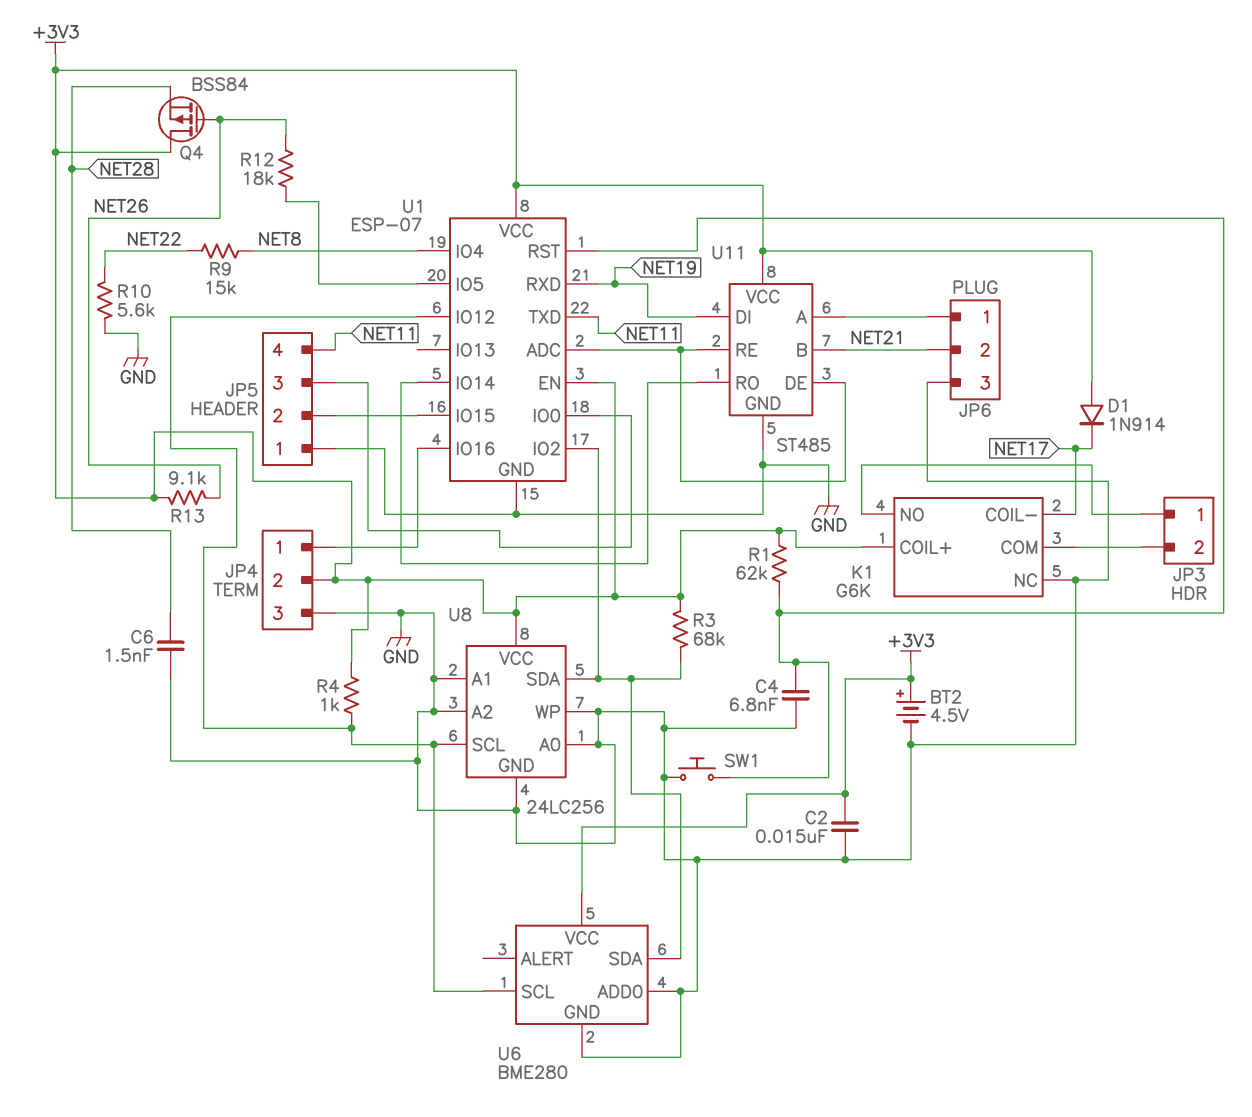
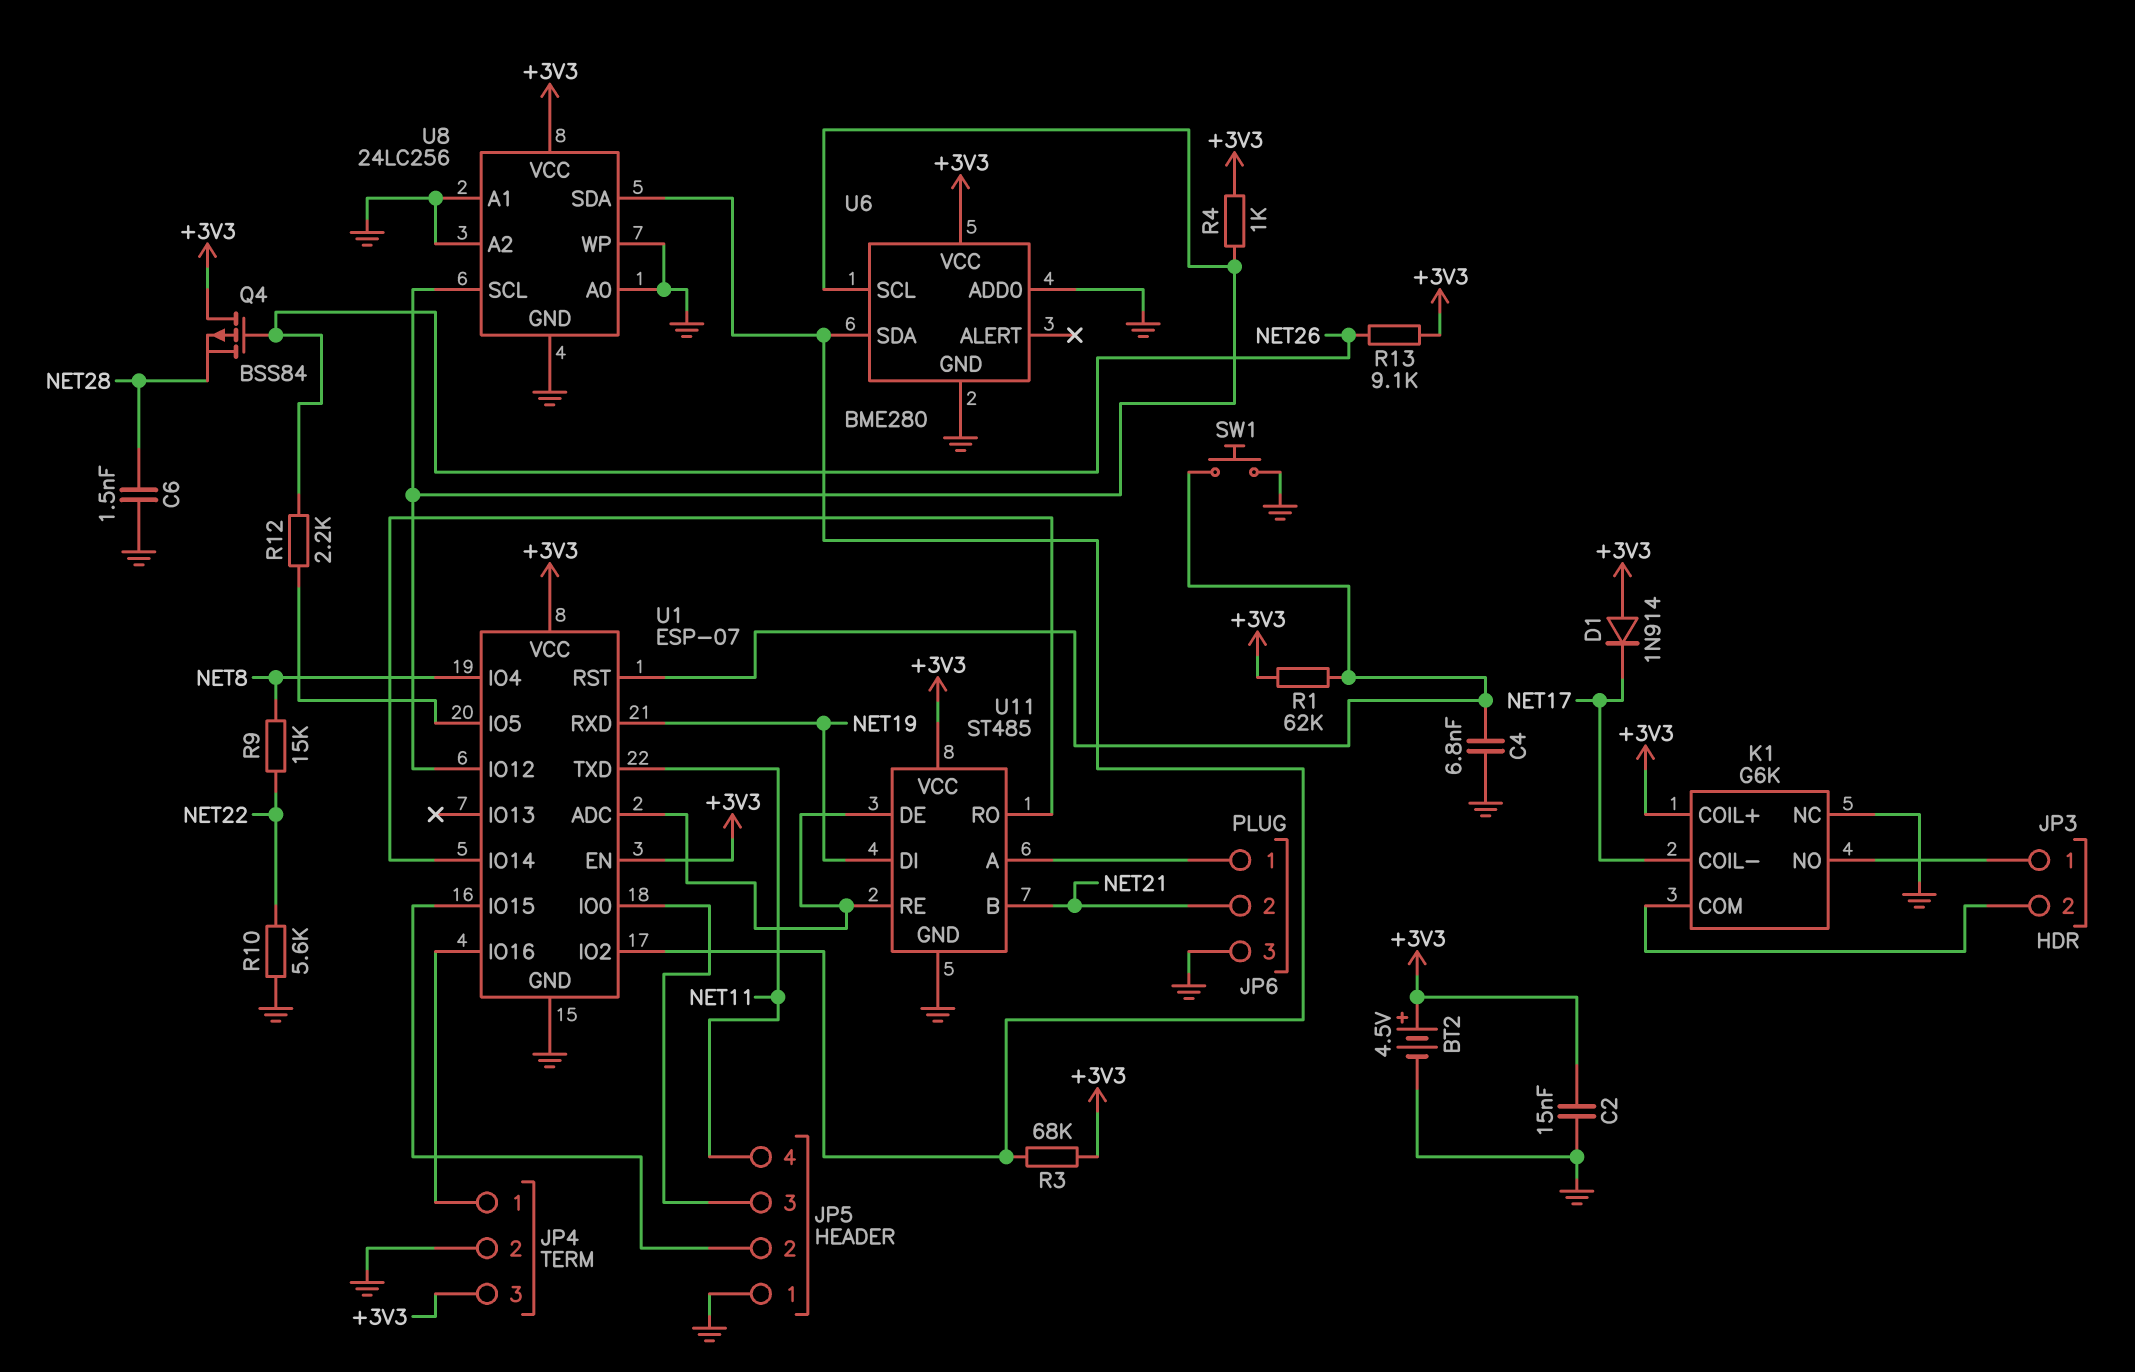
JP4 pin 2: +3V3 -> GND
JP4 pin 3: GND -> +3V3
R12: 18k (NET26, U1/IO5) -> 2.2k (NET26, U1/IO5)

